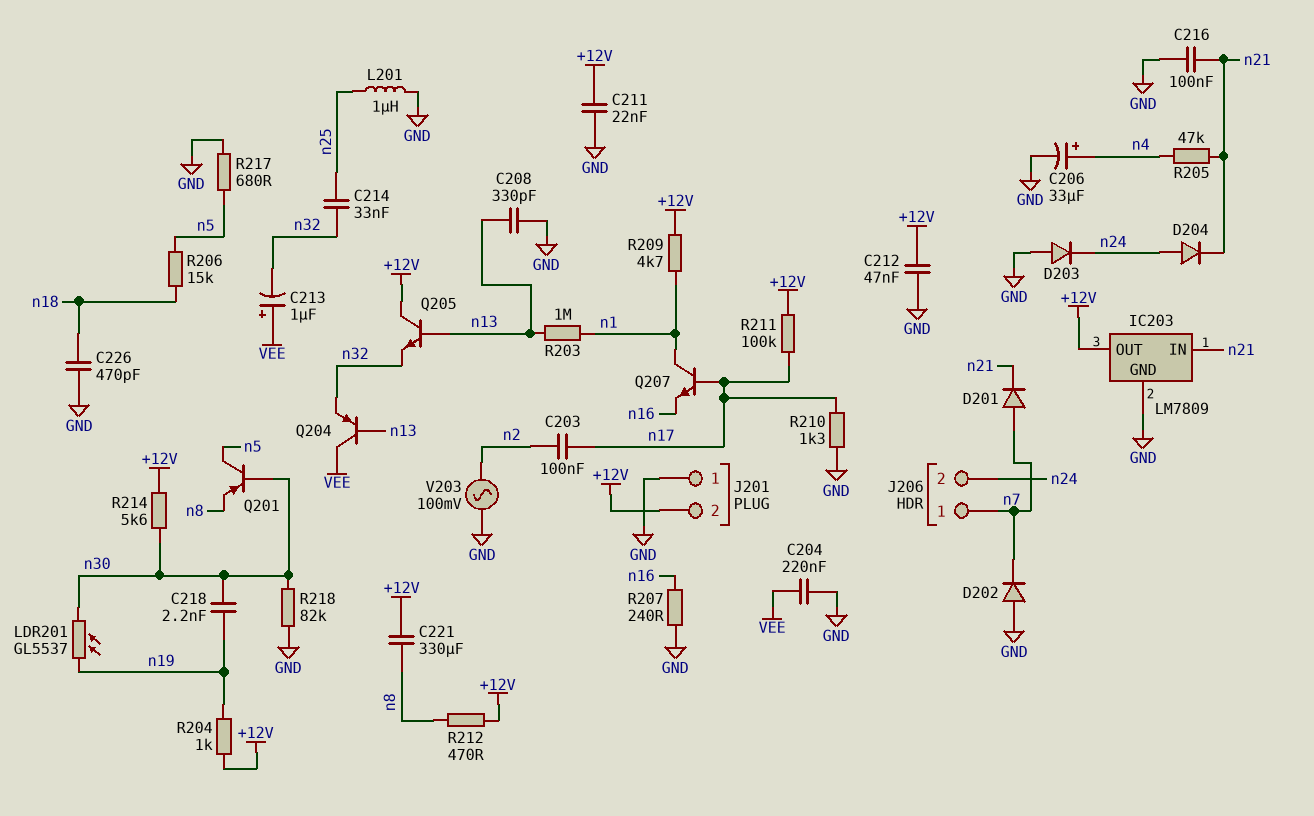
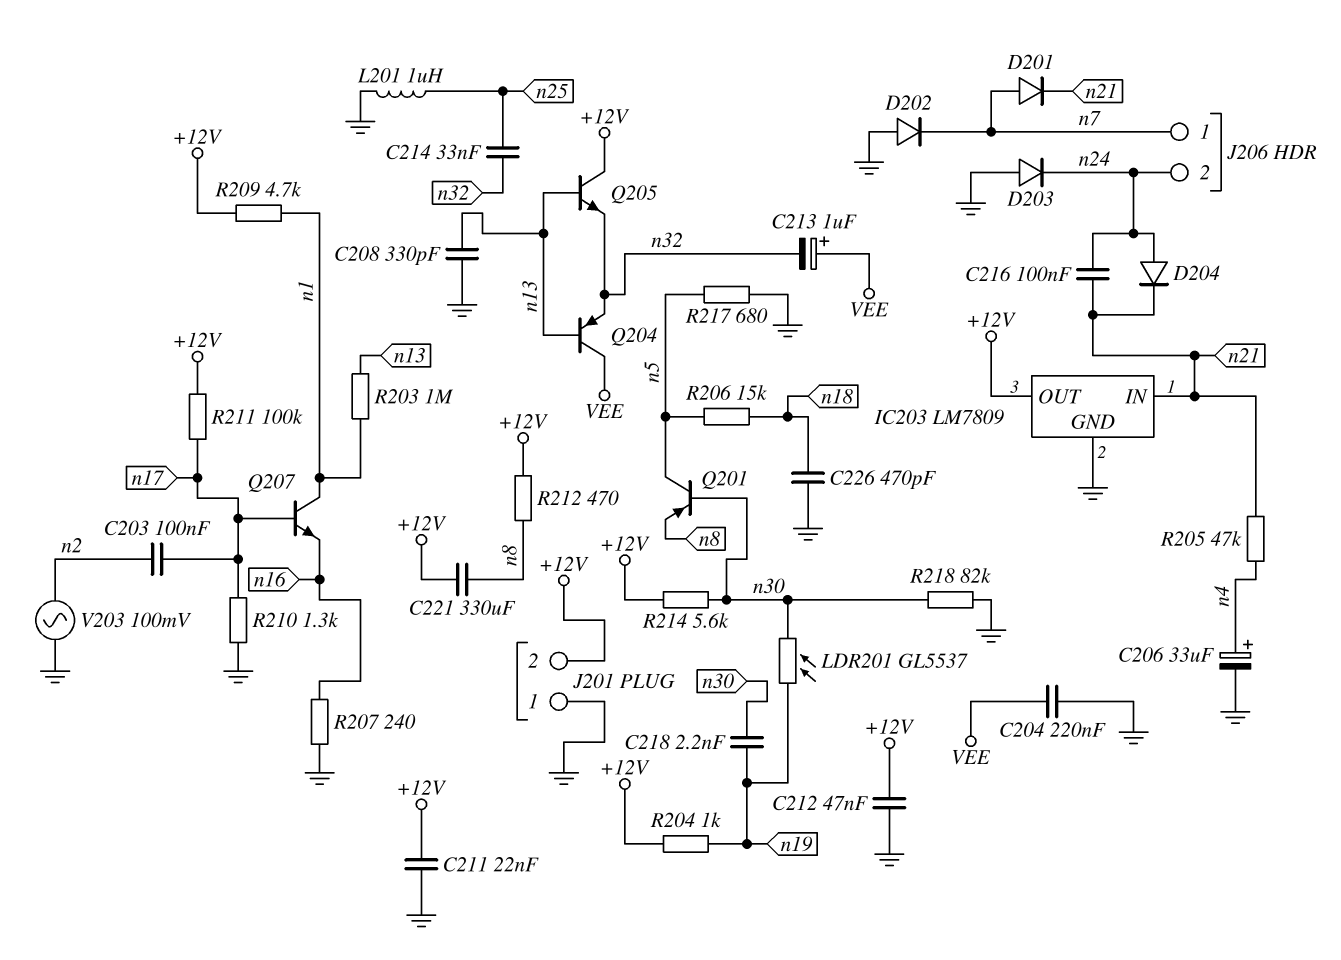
C216: 100nF (GND, n21) -> 100nF (n21, n24)

